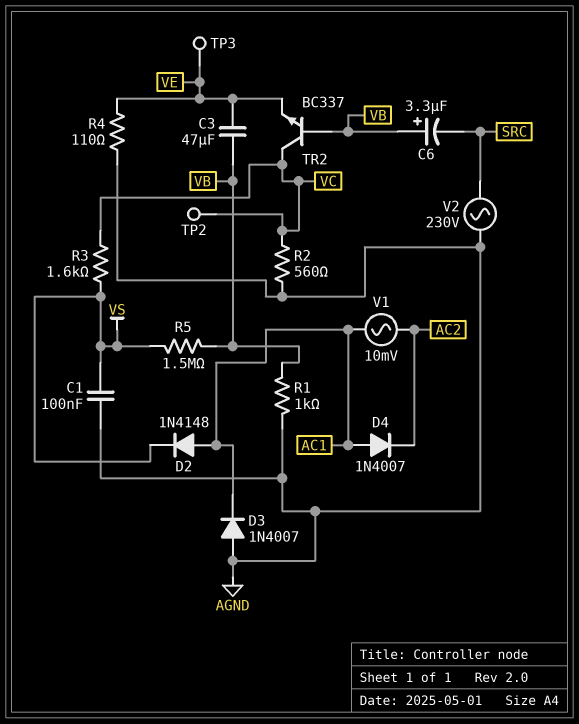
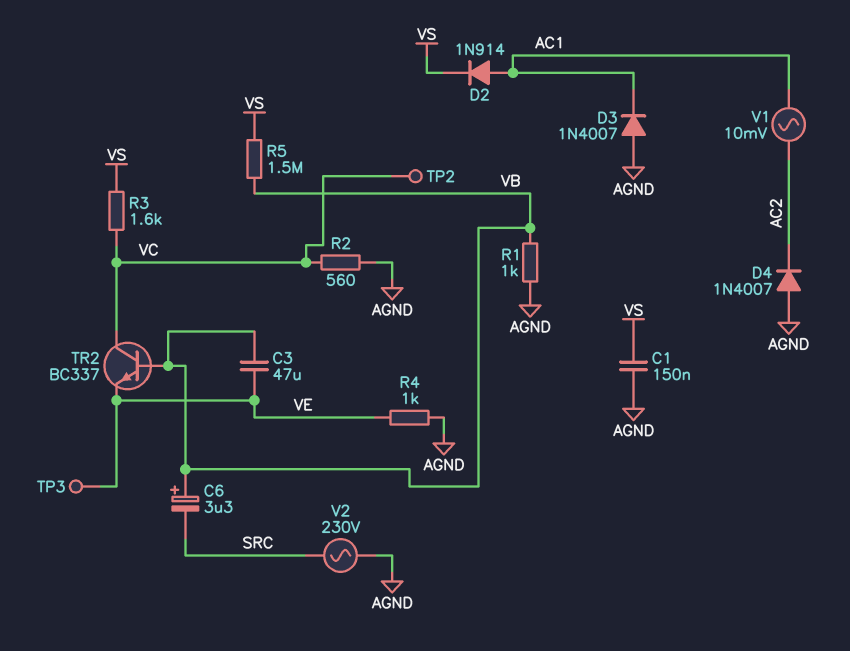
C1: 100nF (AGND, VS) -> 150nF (AGND, VS)
D2: diode 1N4148 (A AC1, K VS) -> diode 1N914 (A AC1, K VS)
D4: diode 1N4007 (A AC1, K AC2) -> diode 1N4007 (A AGND, K AC2)
R4: 110 (AGND, VE) -> 1k (AGND, VE)

